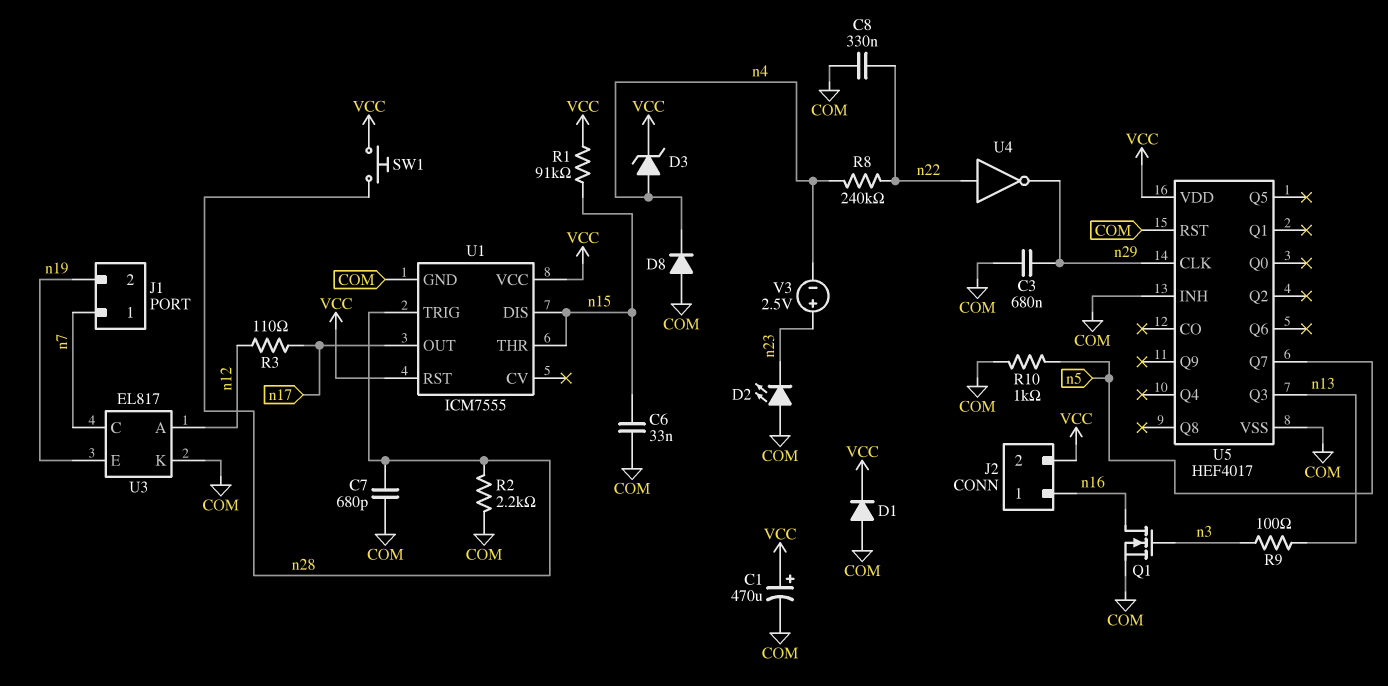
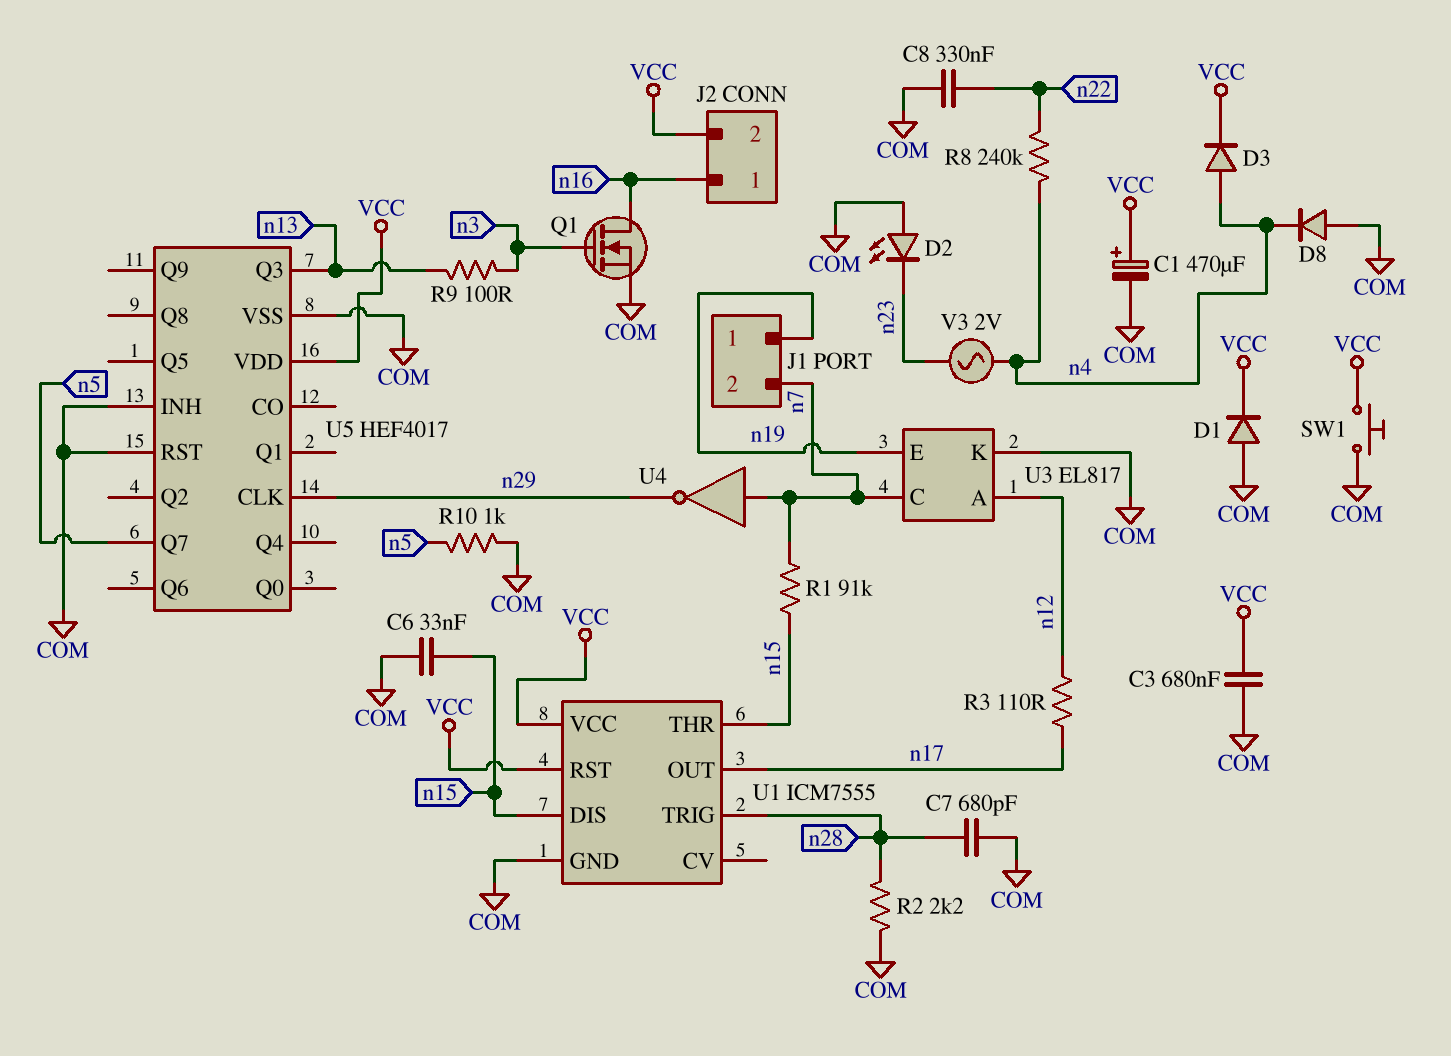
C3: 680nF (COM, n29) -> 680nF (COM, VCC)
D3: zener (A n4, K VCC) -> diode (A n4, K VCC)
J1 pin 1: n7 -> n19
J1 pin 2: n19 -> n7
R1: 91k (VCC, n15) -> 91k (n7, n15)
SW1: button (VCC, n28) -> button (COM, VCC)
U4: NOT (in n22, out n29) -> NOT (in n7, out n29)
V3: 2.5V (plus n23, minus n4) -> AC 2V (n4, n23)

